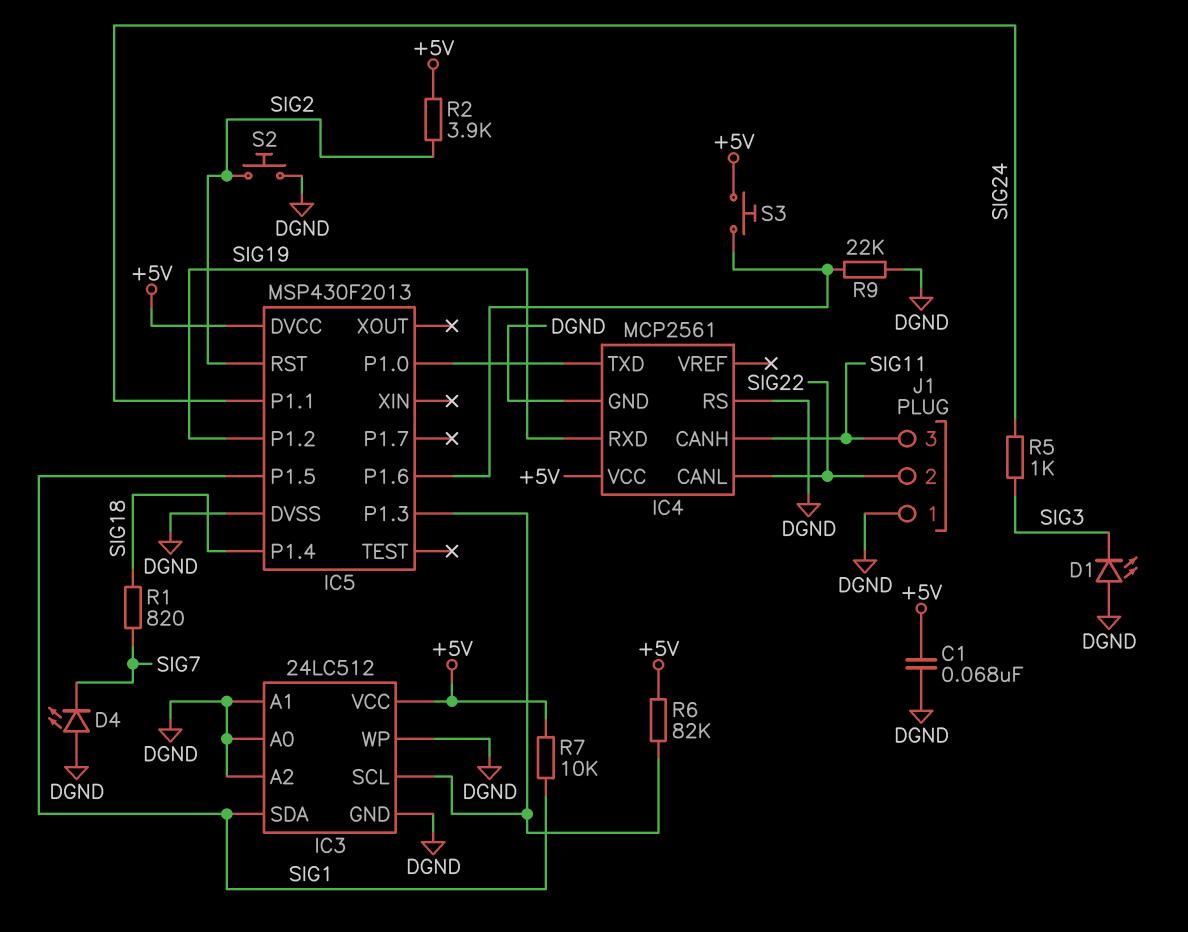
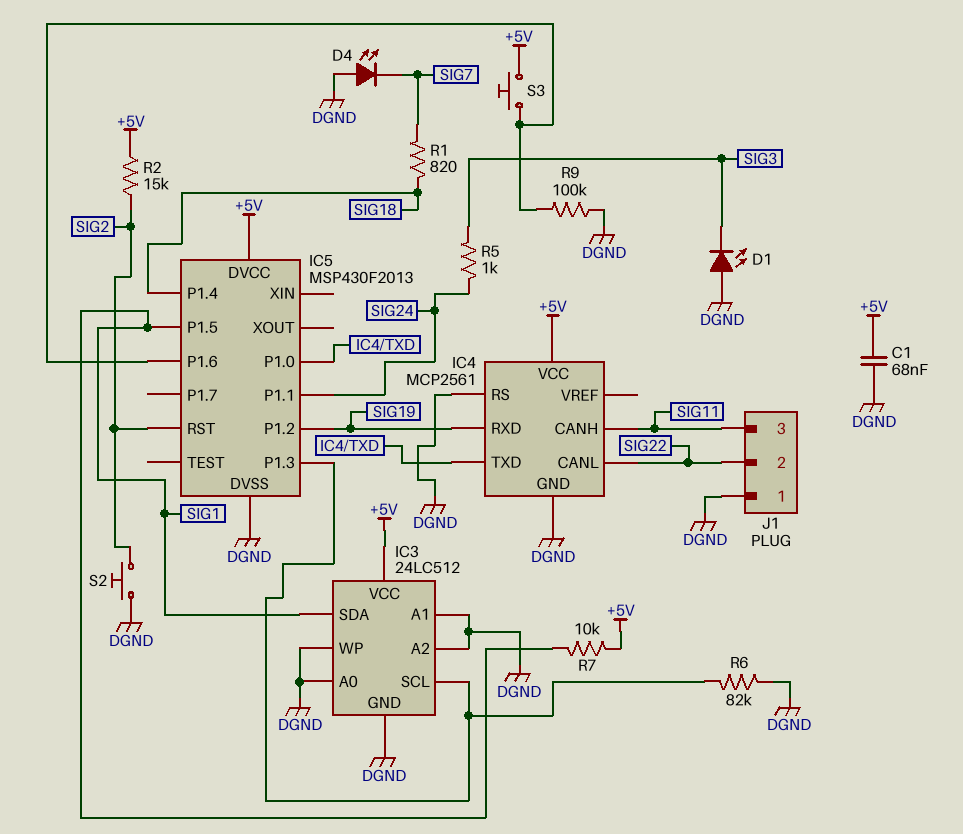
R2: 3.9k (+5V, SIG2) -> 15k (+5V, SIG2)
R6: 82k (+5V, IC3/SCL) -> 82k (DGND, IC3/SCL)
R9: 22k (DGND, IC5/P1.6) -> 100k (DGND, IC5/P1.6)

